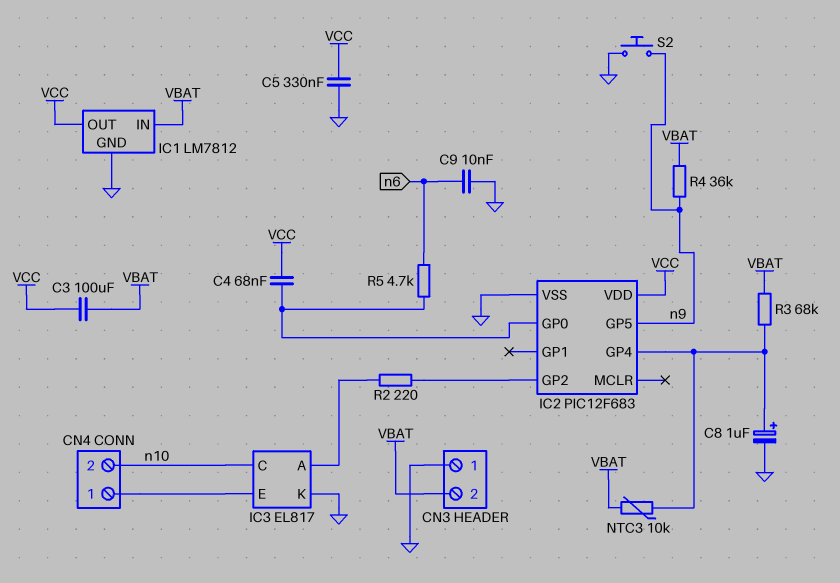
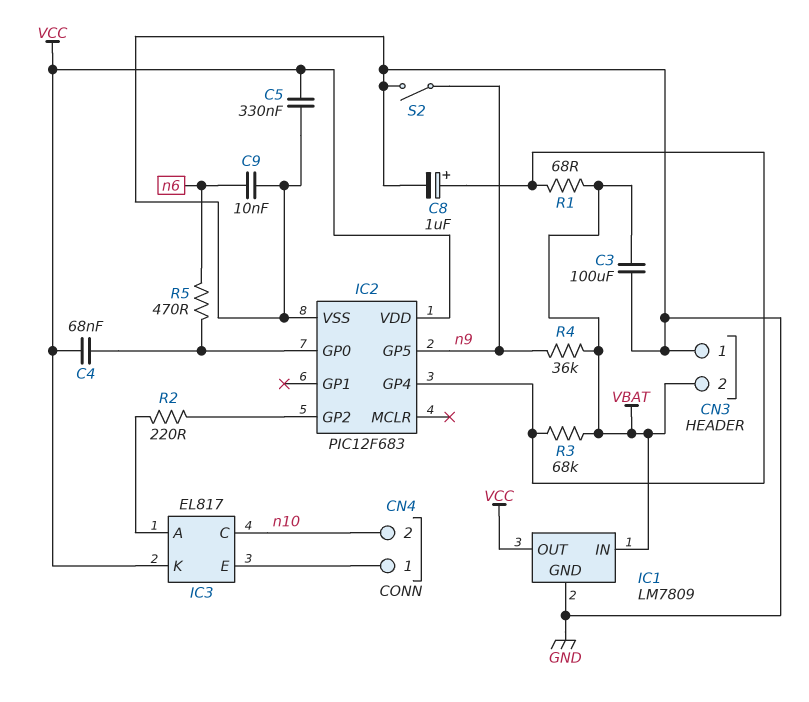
C3: 100uF (VBAT, VCC) -> 100uF (GND, VBAT)
IC1: LM7812 -> LM7809
IC3 pin K: GND -> VCC
NTC3: 10k (IC2/GP4, VBAT) -> none
R1: none -> 68 (IC2/GP4, VBAT)
R5: 4.7k (IC2/GP0, n6) -> 470 (IC2/GP0, n6)
S2: button (GND, n9) -> switch (GND, n9)

